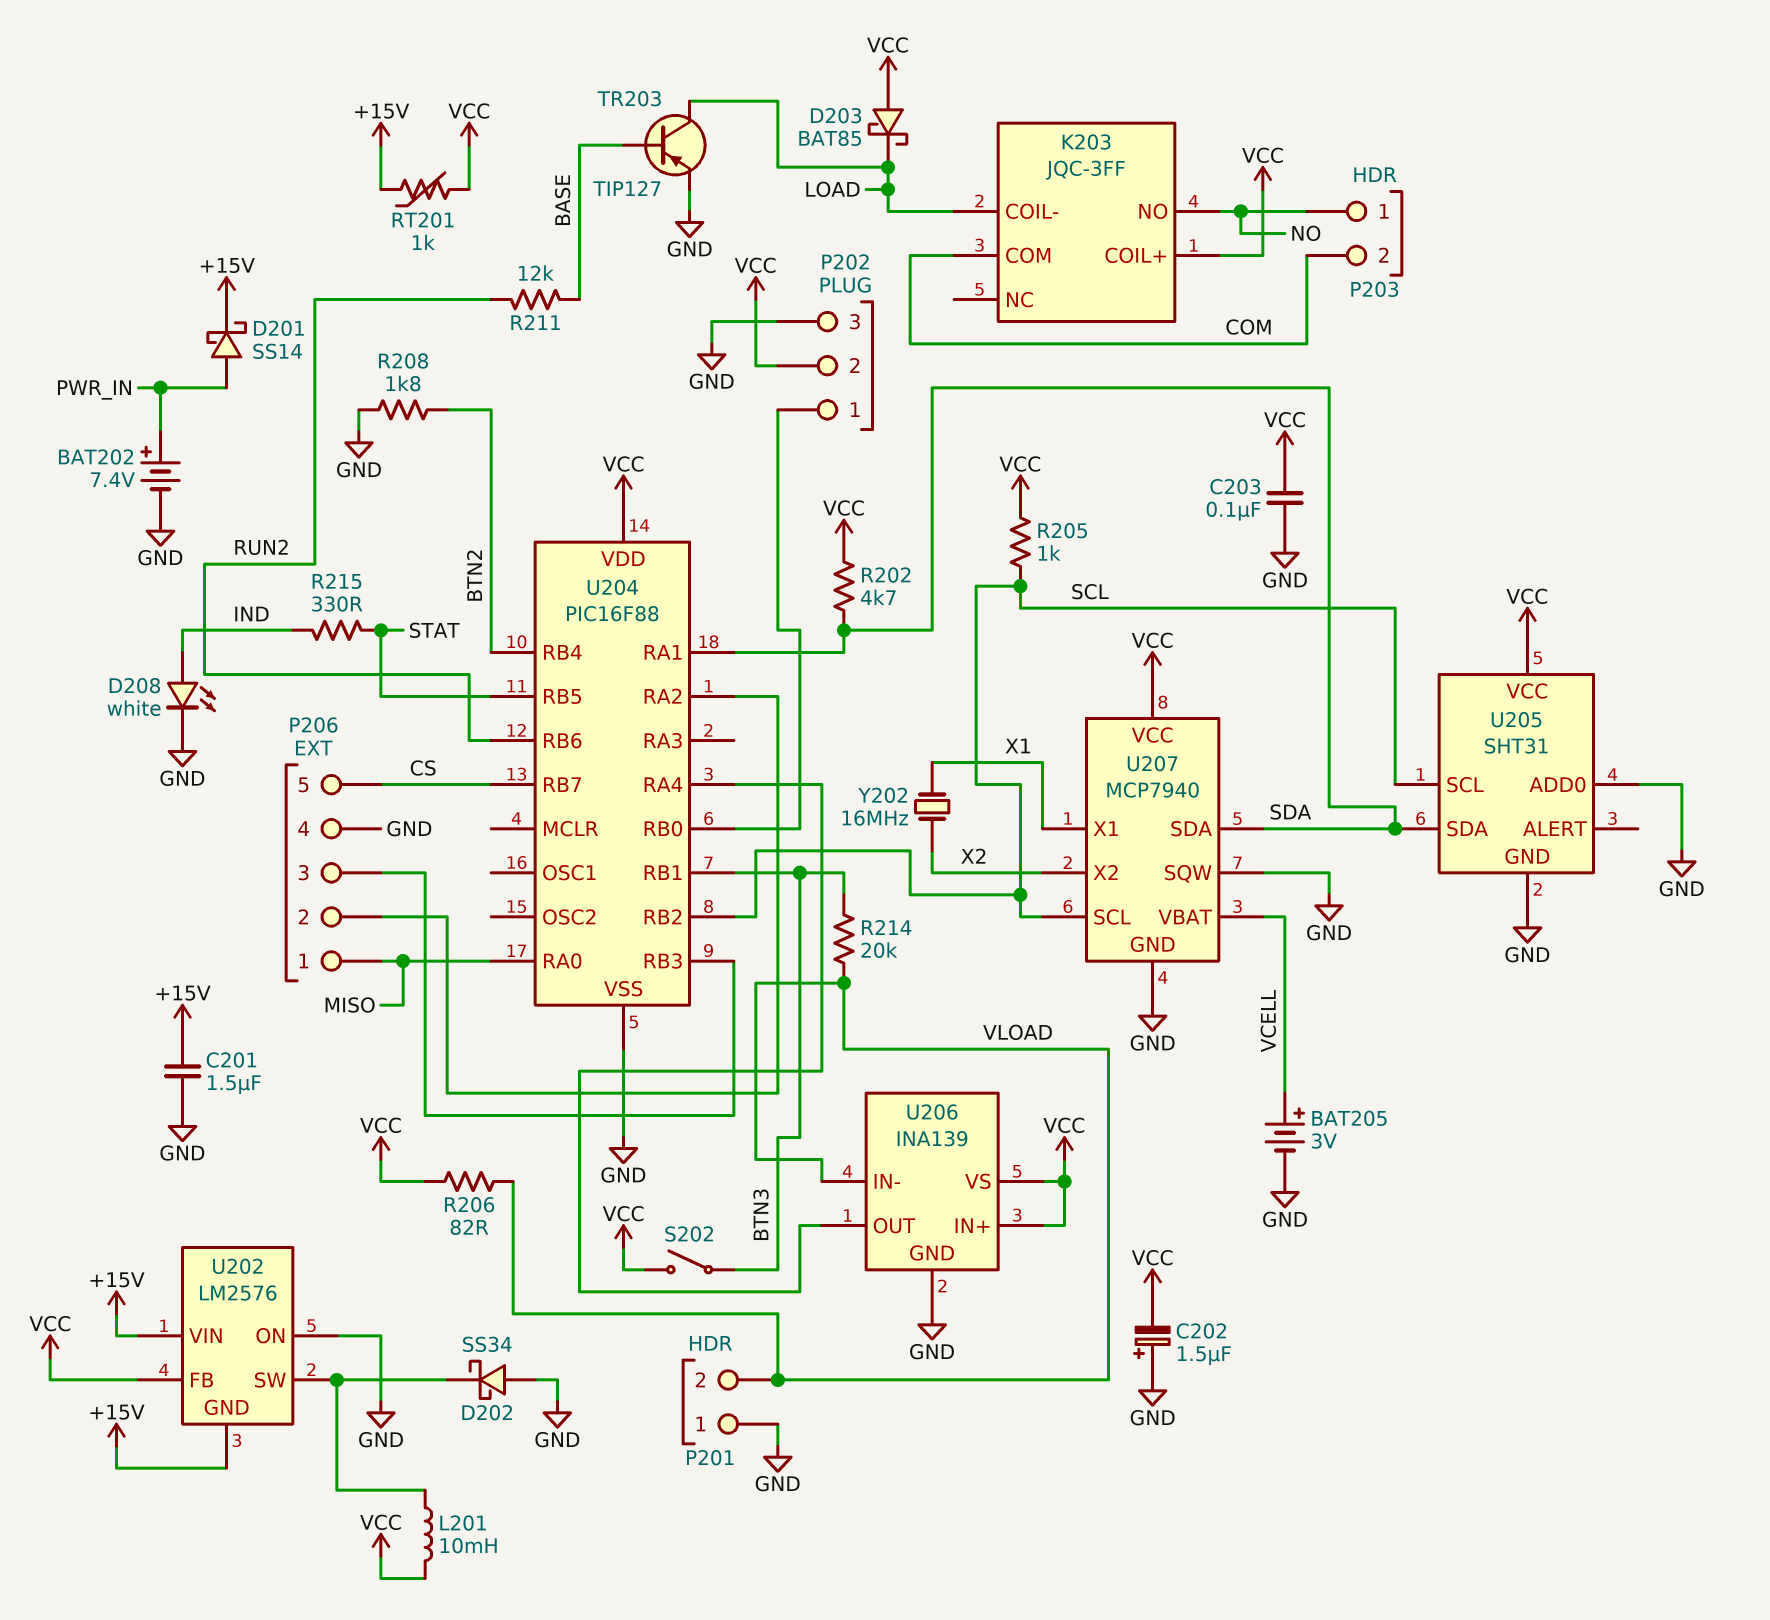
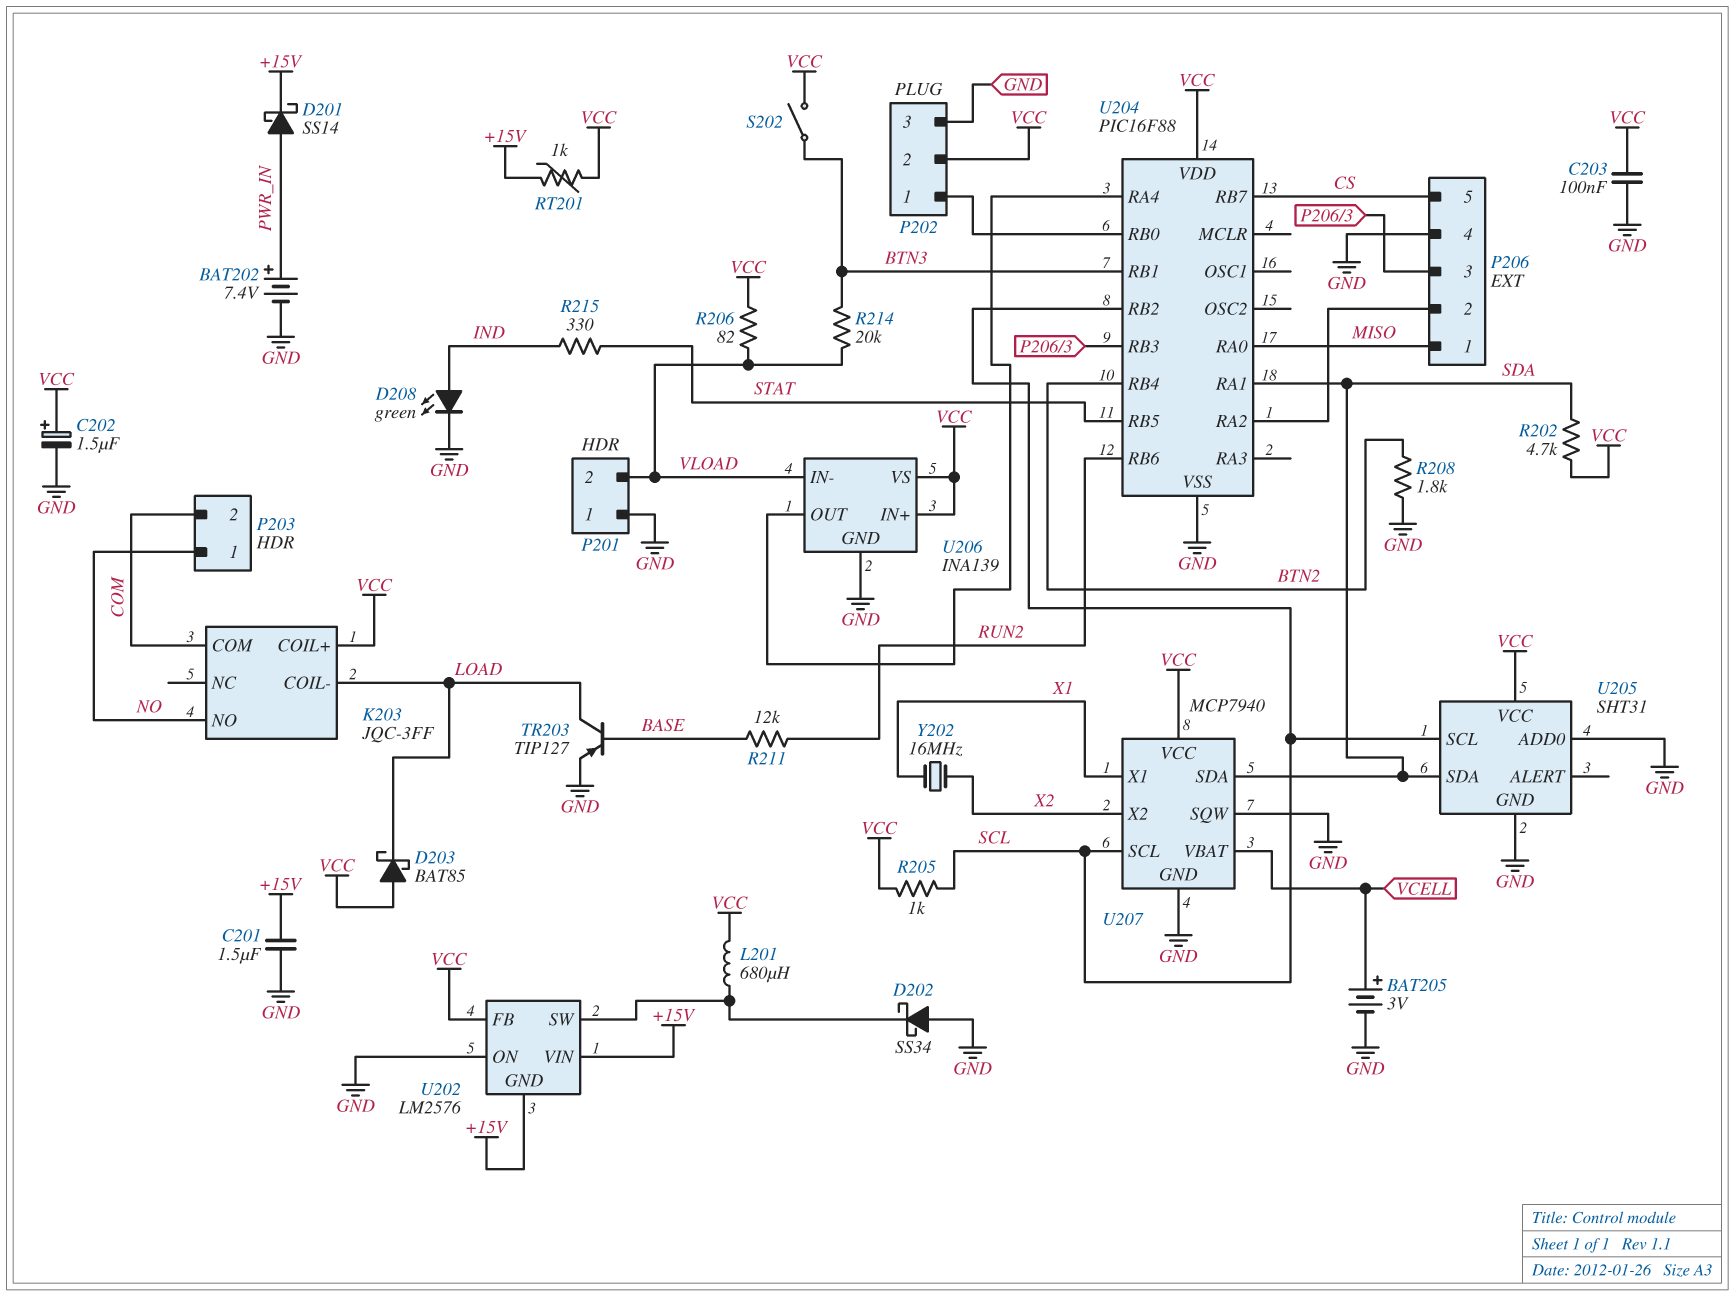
C202: 1.5uF (plus GND, minus VCC) -> 1.5uF (plus VCC, minus GND)
D208: LED white (A IND, K GND) -> LED green (A IND, K GND)
L201: 10mH (U202/SW, VCC) -> 680uH (U202/SW, VCC)

